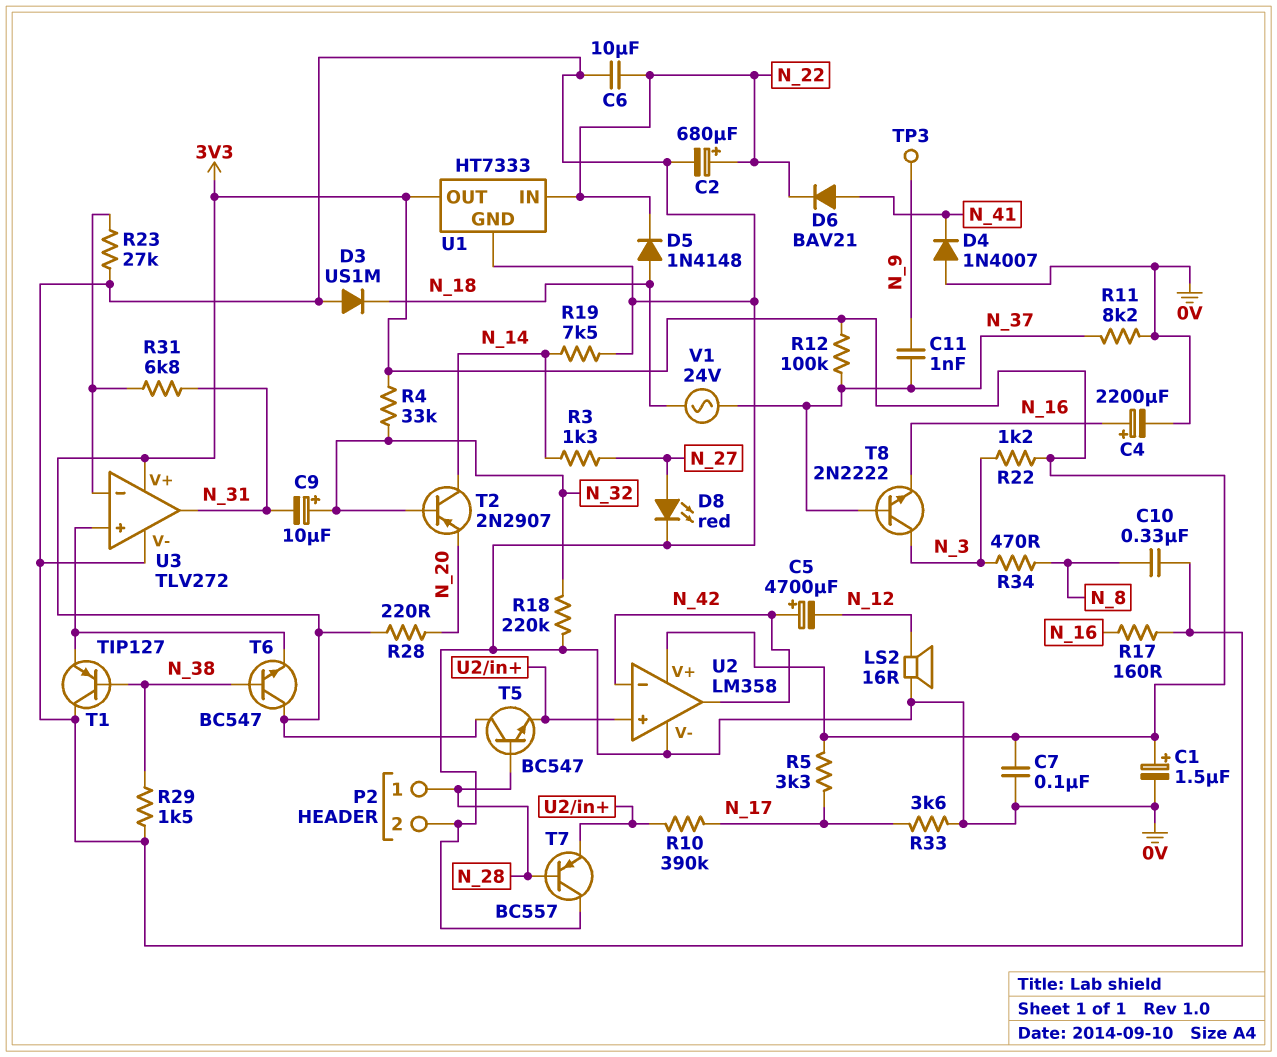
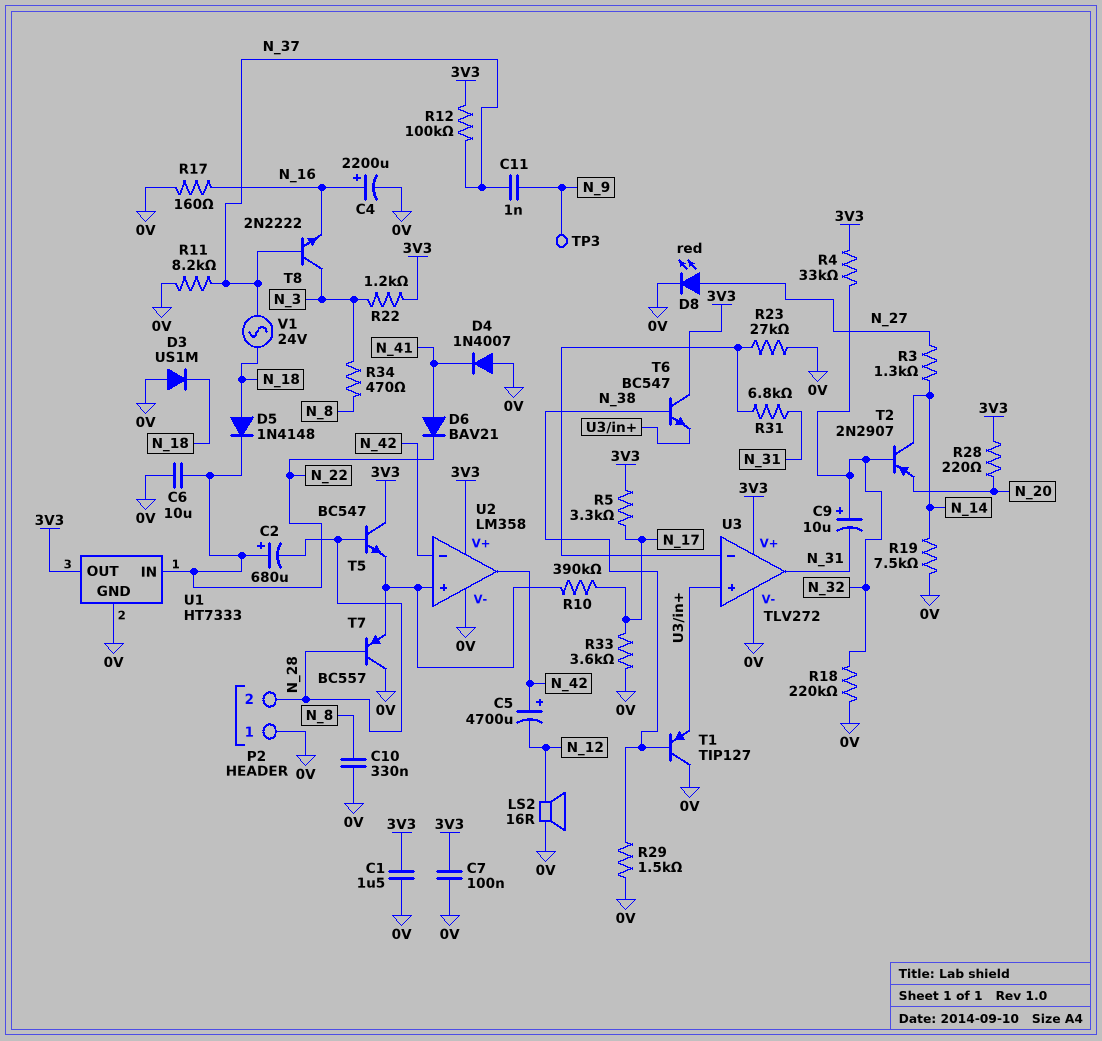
C1: 1.5uF (plus 3V3, minus 0V) -> 1.5uF (0V, 3V3)
C2: 680uF (plus N_22, minus 0V) -> 680uF (plus N_22, minus N_28)
P2 pin 1: N_28 -> 0V
P2 pin 2: 0V -> N_28

